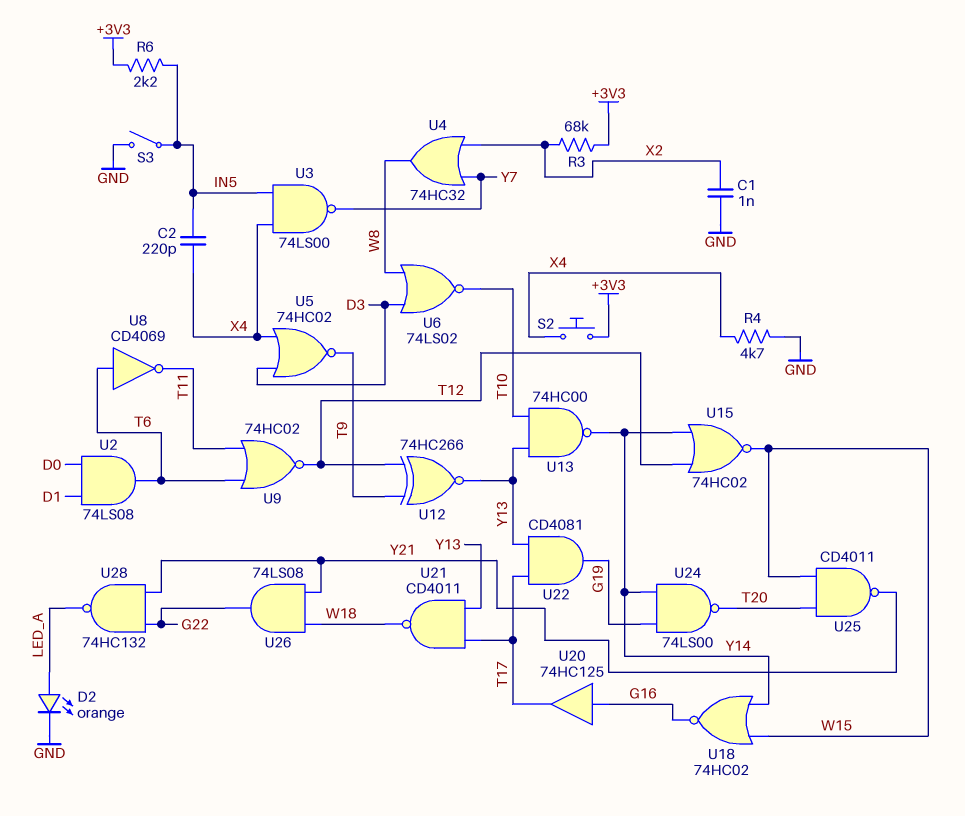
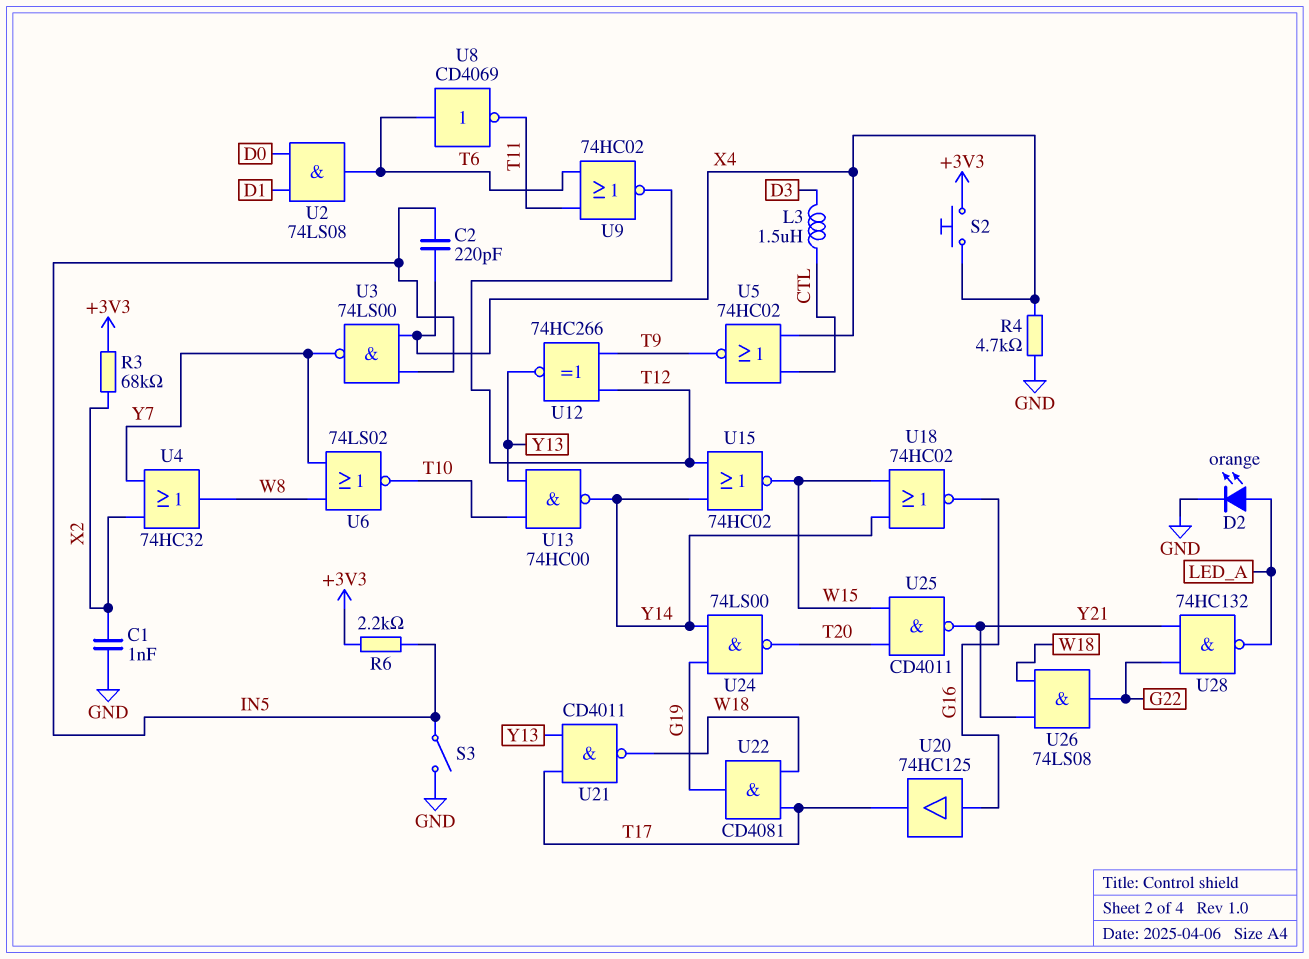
L3: none -> 1.5uH (CTL, D3)
U5: NOR 74HC02 (in D3, in X4, out T9) -> NOR 74HC02 (in CTL, in X4, out T9)
U6: NOR 74LS02 (in D3, in W8, out T10) -> NOR 74LS02 (in W8, in Y7, out T10)
U22: AND CD4081 (in T17, in Y13, out G19) -> AND CD4081 (in T17, in W18, out G19)

